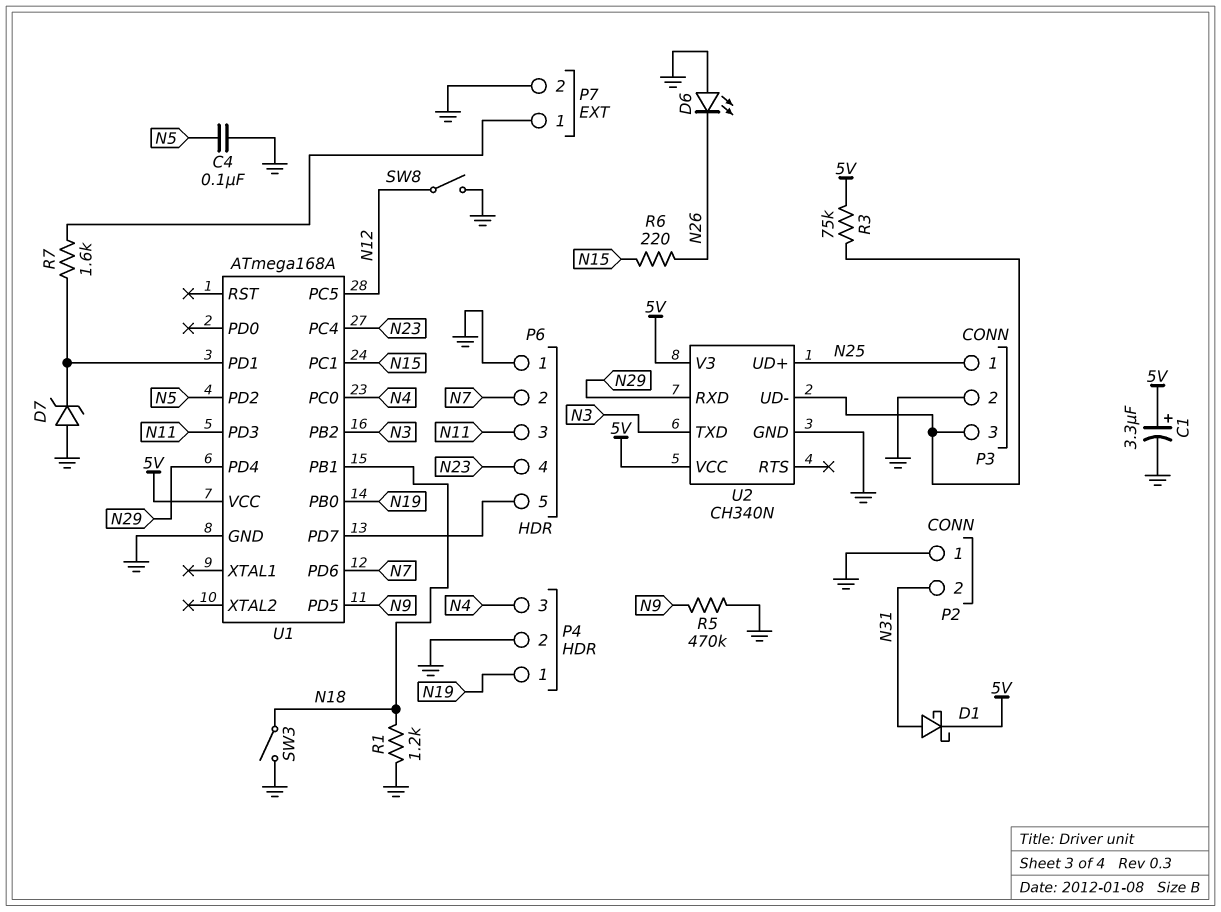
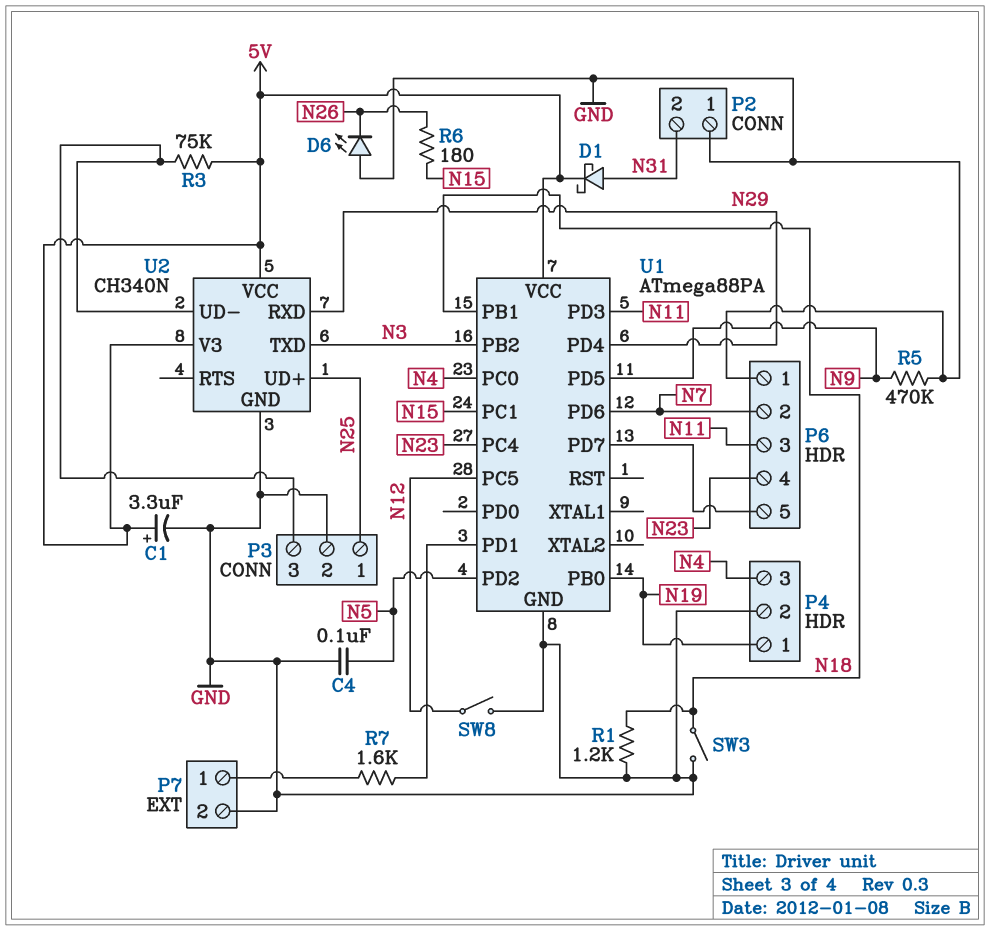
D7: zener (A GND, K U1/PD1) -> none
R6: 220 (N15, N26) -> 180 (N15, N26)
U1: ATmega168A -> ATmega88PA

